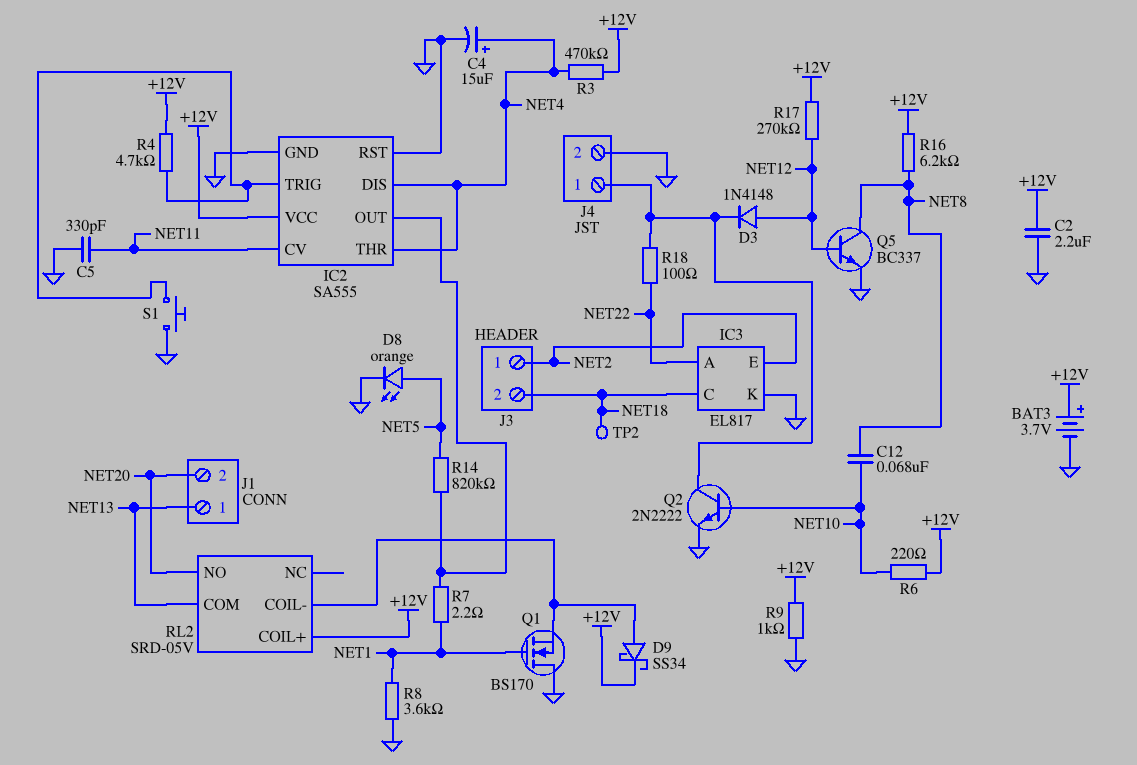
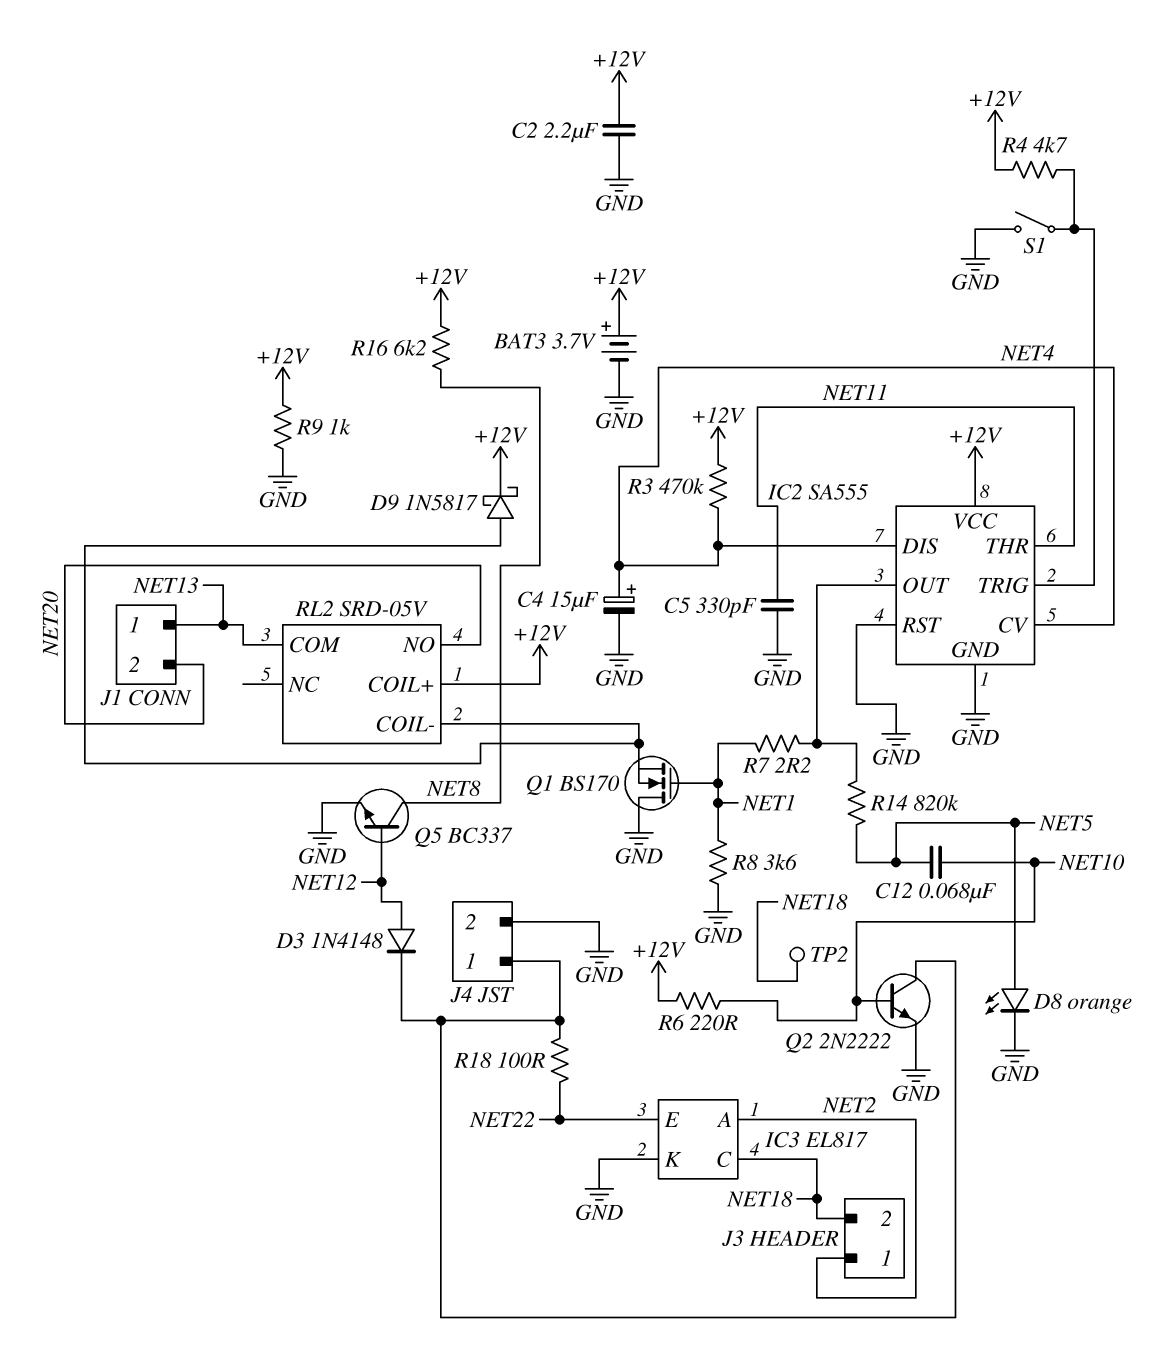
C12: 68nF (NET8, NET10) -> 68nF (NET5, NET10)
D9: schottky SS34 (A RL2/COIL-, K +12V) -> schottky 1N5817 (A RL2/COIL-, K +12V)
IC2 pin CV: NET11 -> NET4
IC2 pin THR: NET4 -> NET11
IC3 pin A: NET22 -> NET2
IC3 pin E: NET2 -> NET22
R17: 270k (+12V, NET12) -> none
S1: button (GND, IC2/TRIG) -> switch (GND, IC2/TRIG)

